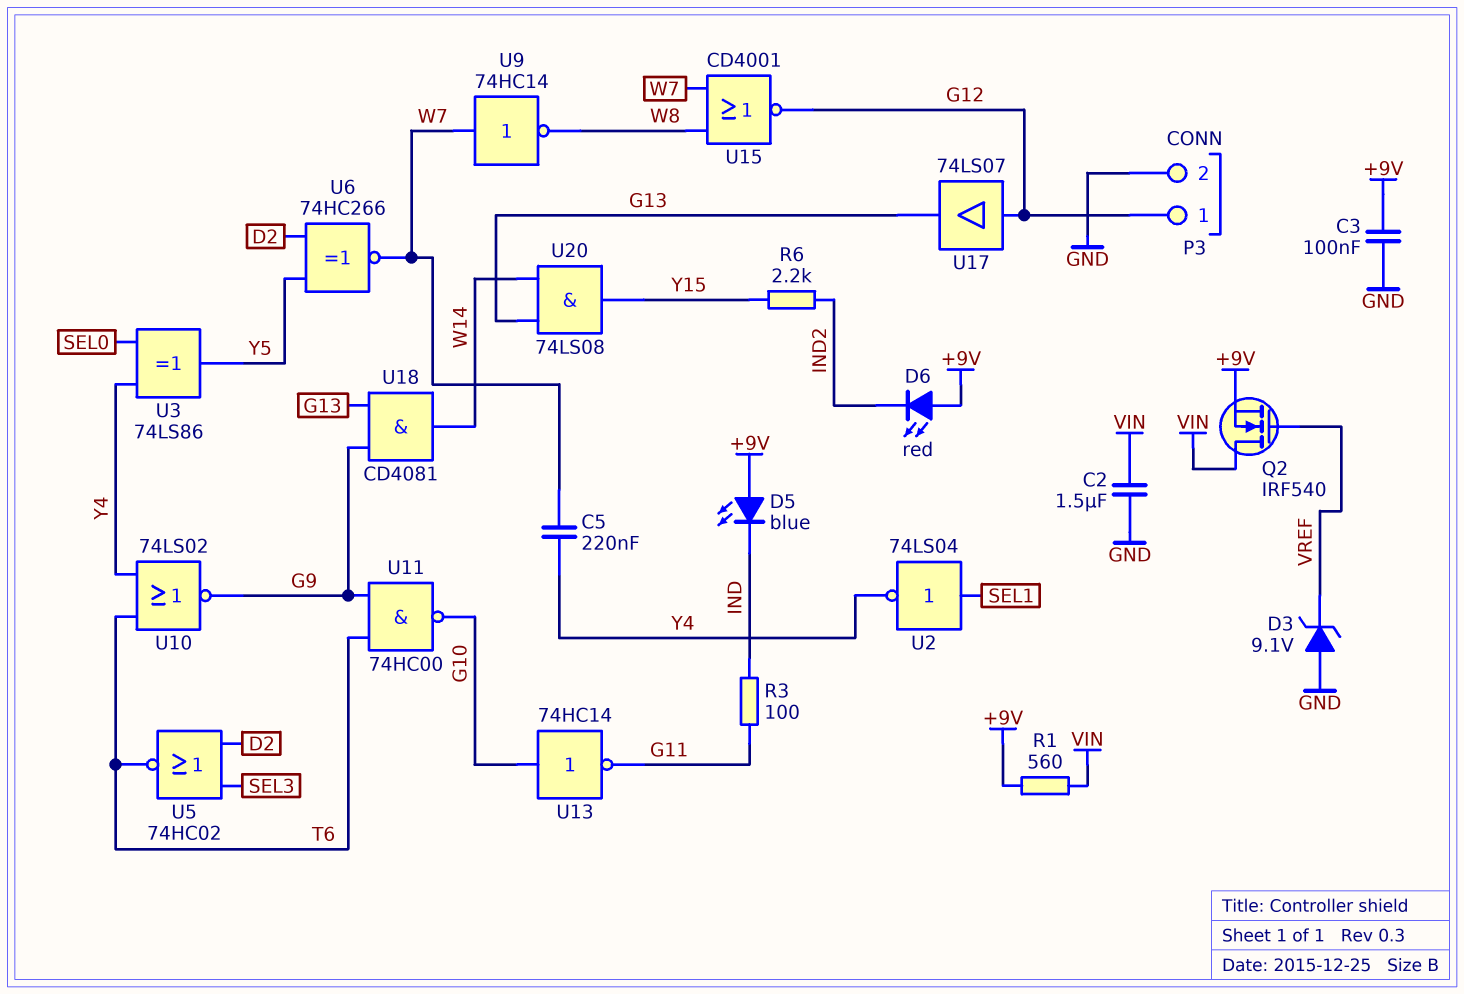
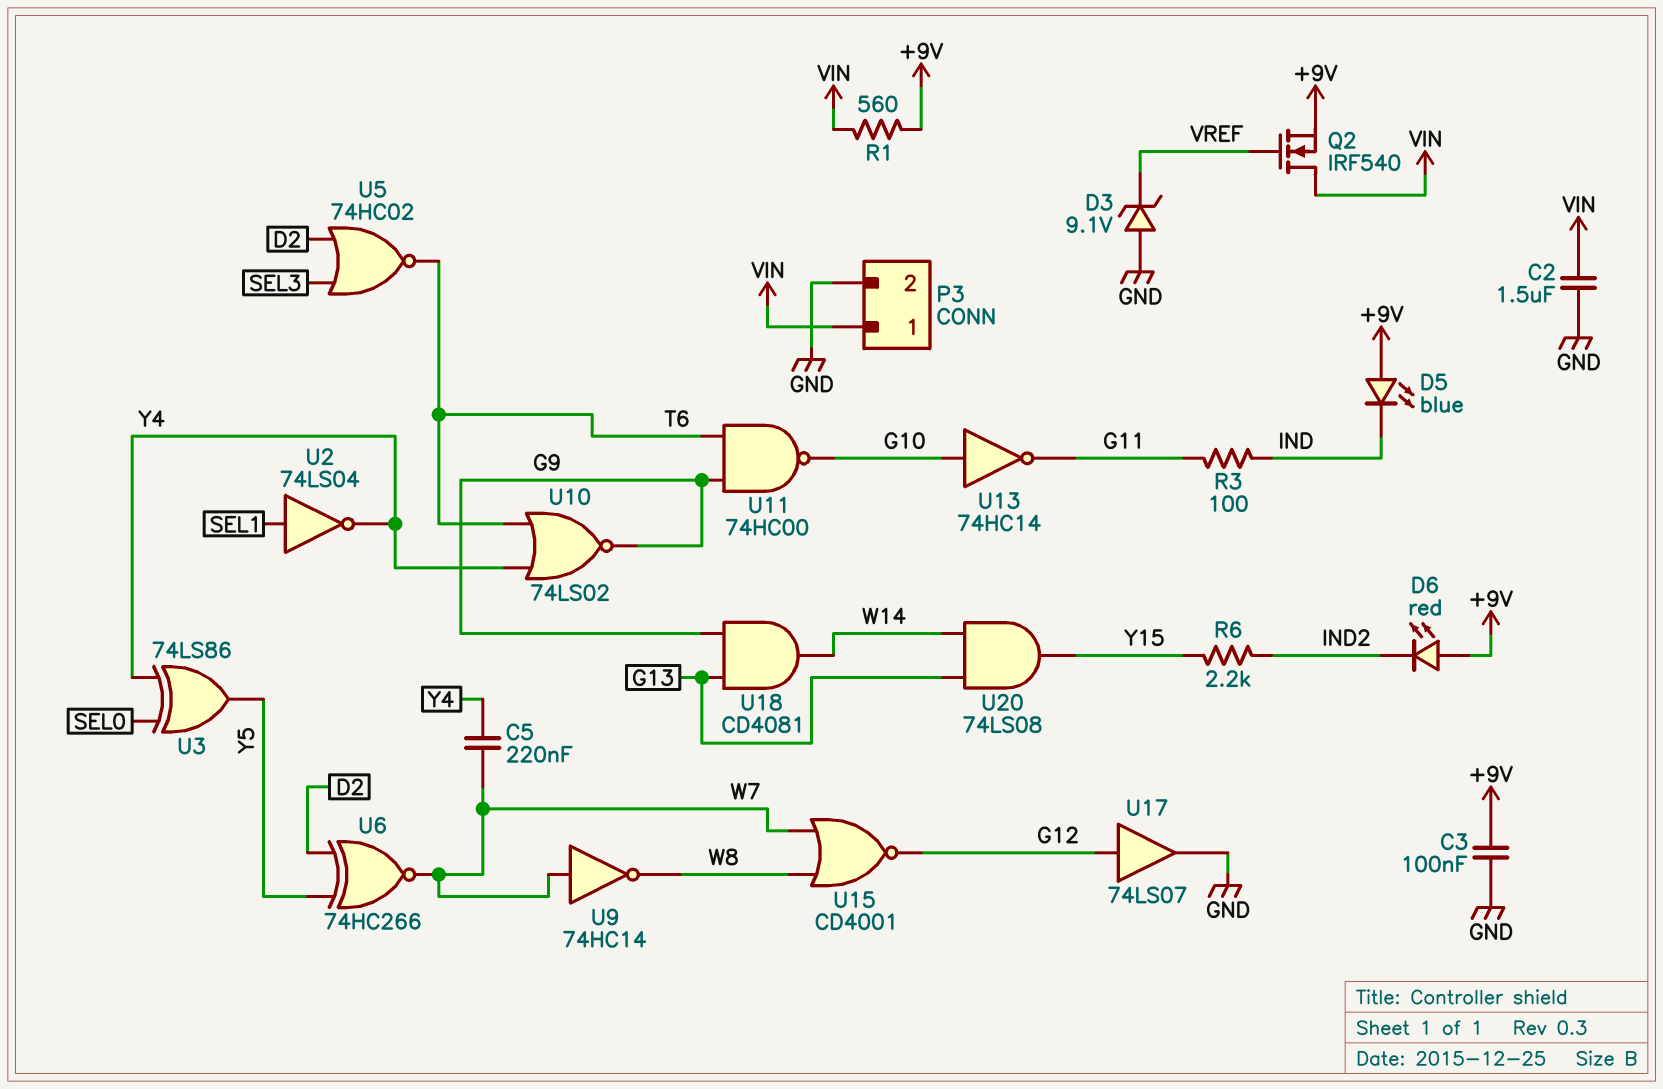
P3 pin 1: G12 -> VIN
U17: buffer 74LS07 (in G12, out G13) -> buffer 74LS07 (in G12, out GND)

